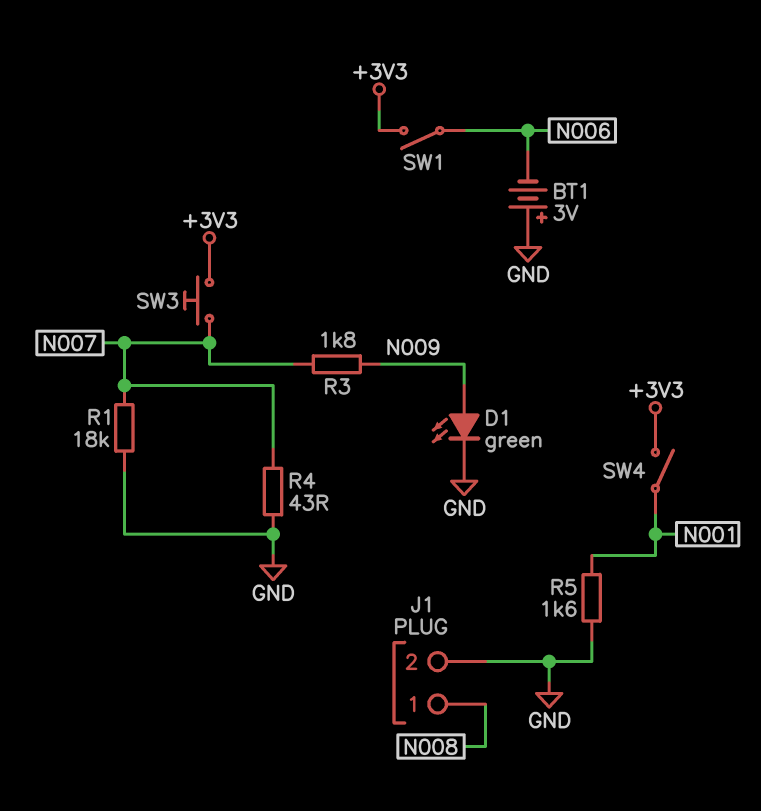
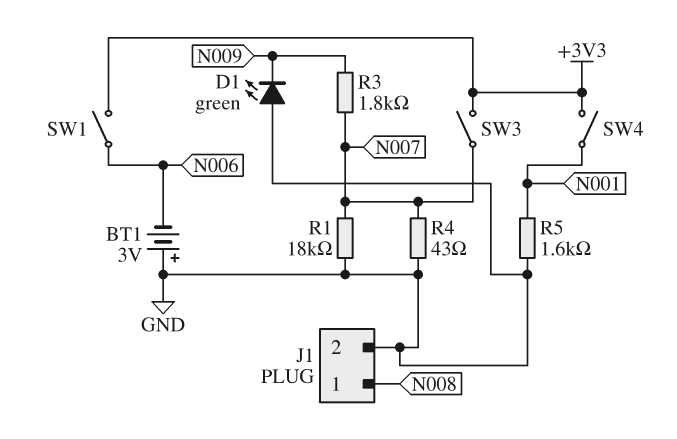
D1: LED green (A N009, K GND) -> LED green (A GND, K N009)
SW3: button (+3V3, N007) -> switch (+3V3, N007)

